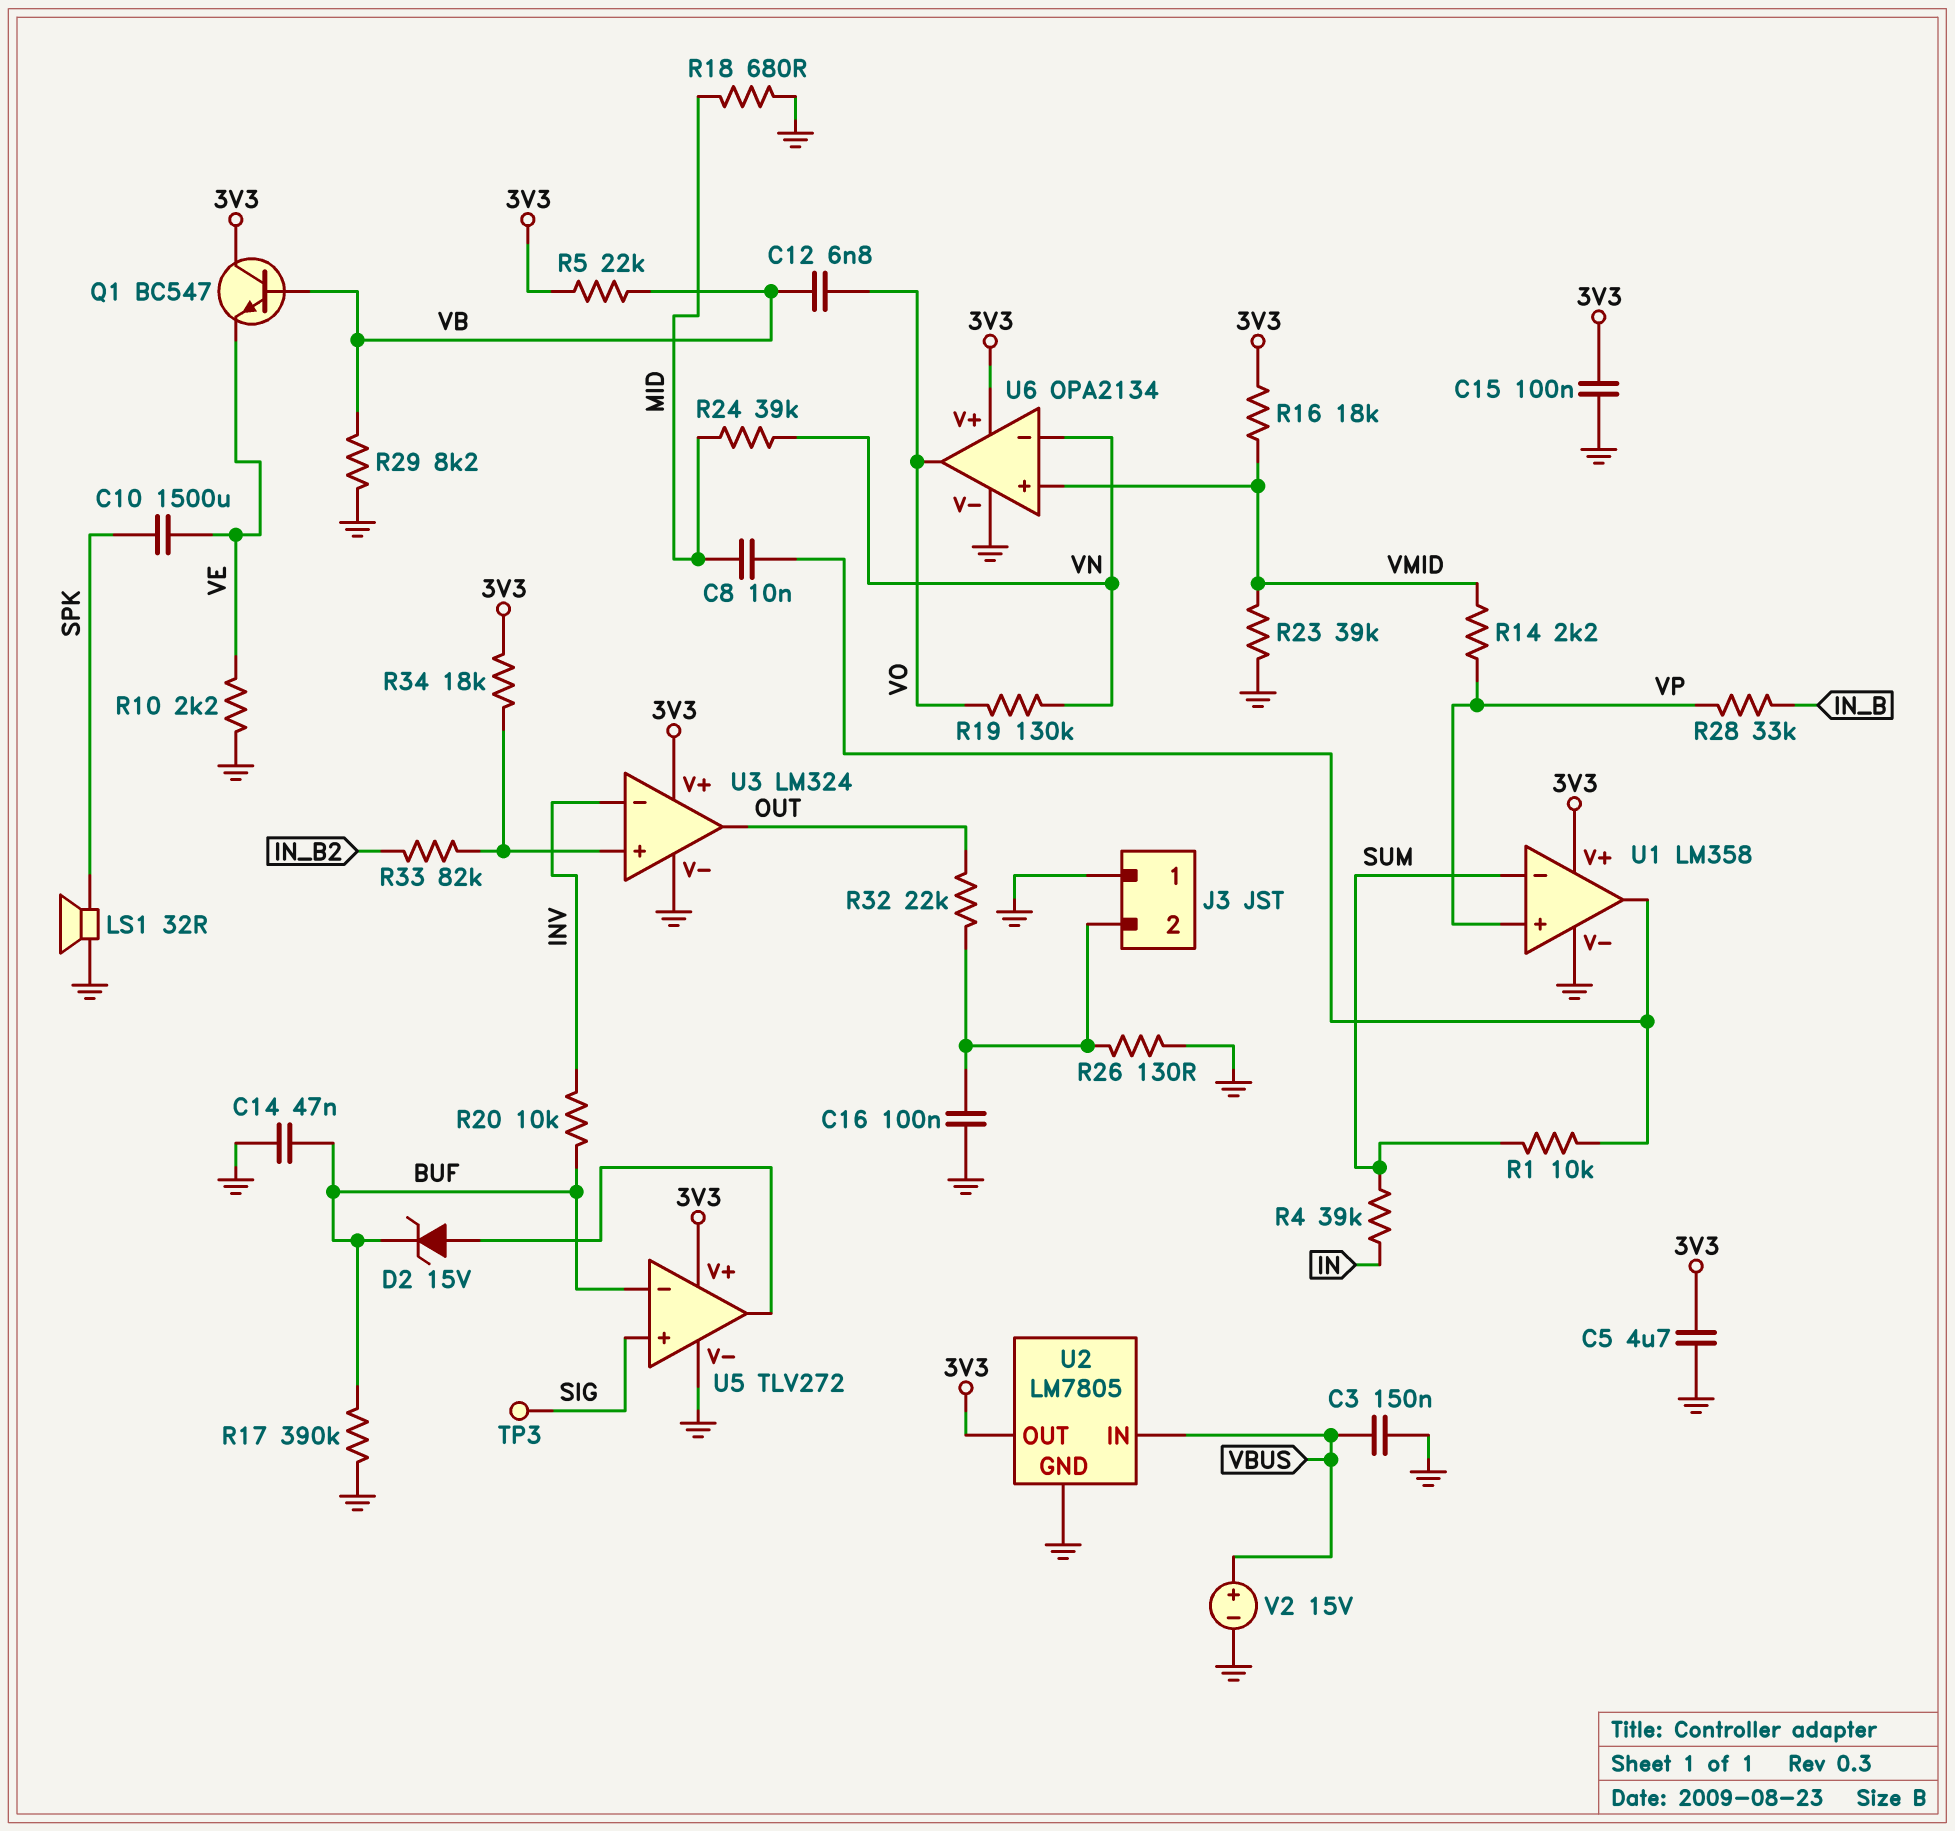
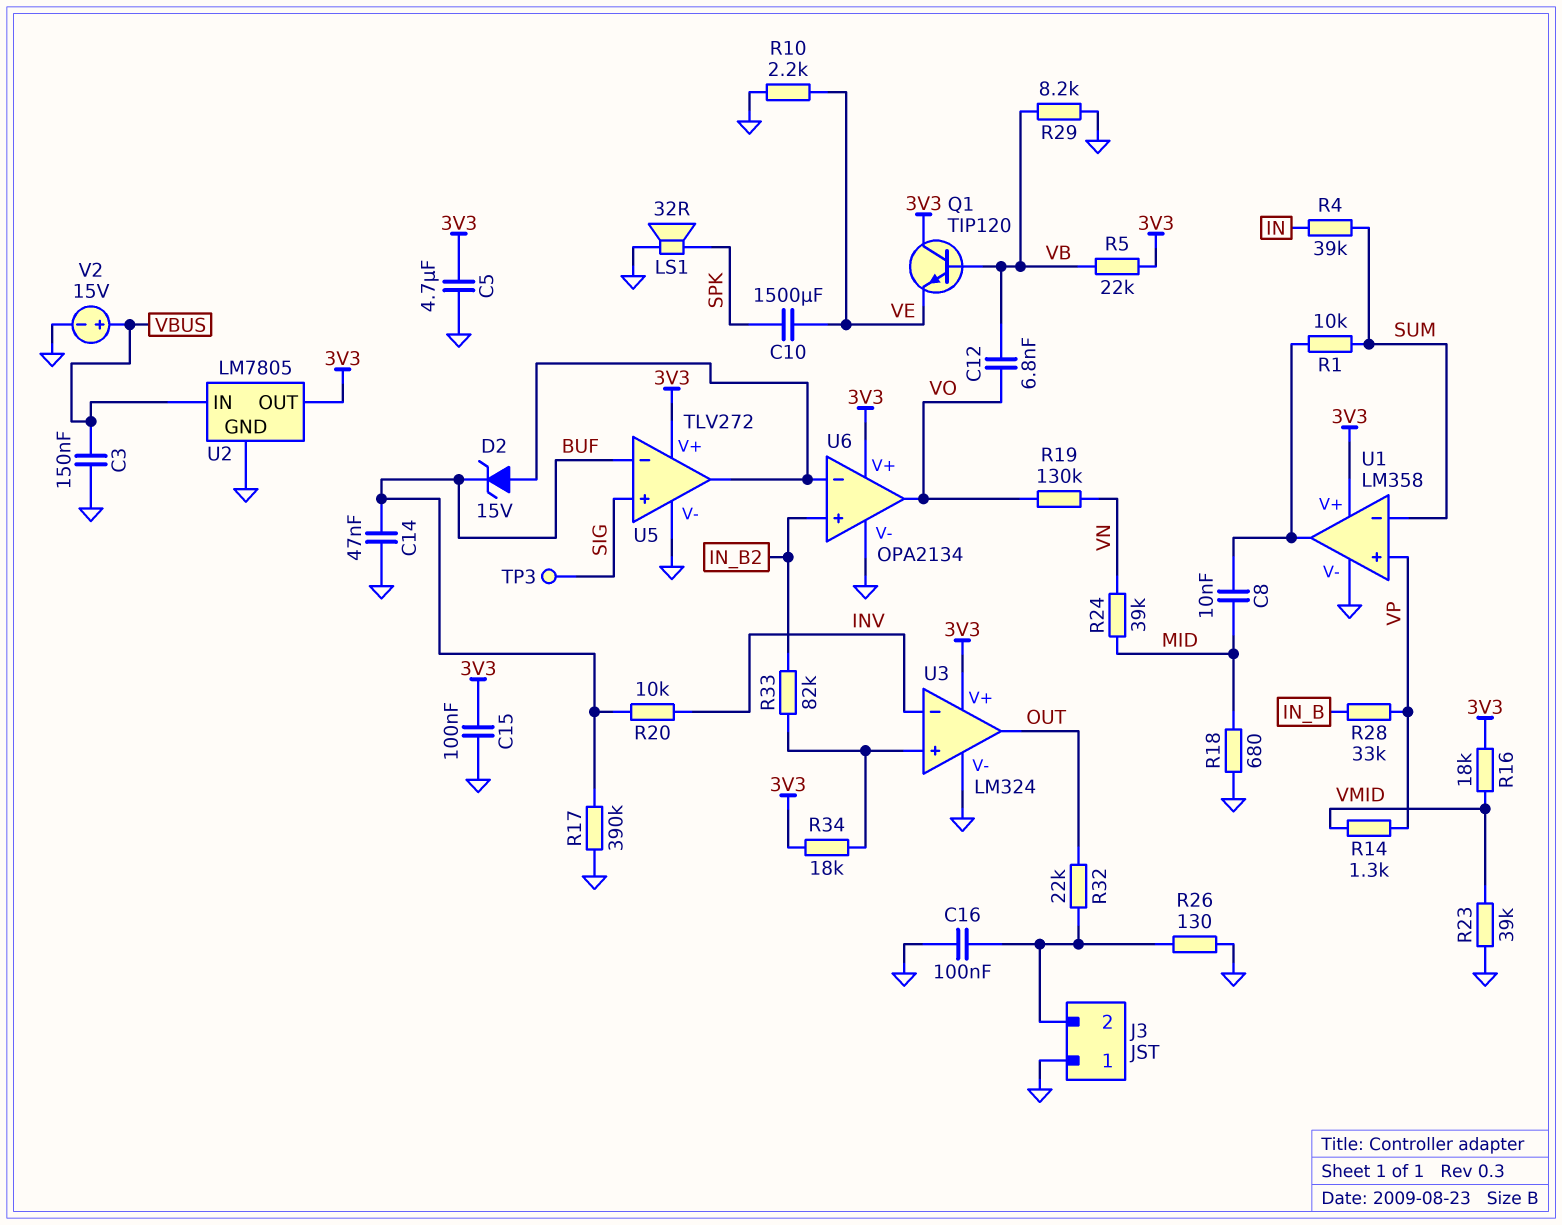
Q1: NPN BC547 (B VB, C 3V3, E VE) -> NPN TIP120 (B VB, C 3V3, E VE)
R14: 2.2k (VMID, VP) -> 1.3k (VMID, VP)
U6 pin in+: VMID -> IN_B2
U6 pin in-: VN -> U5/out

